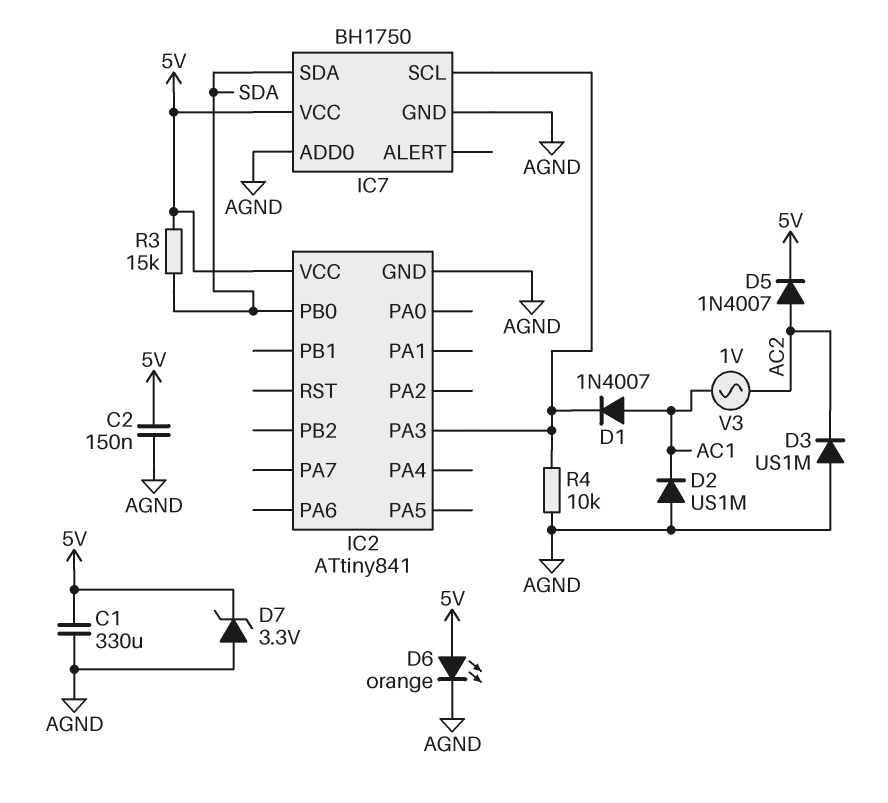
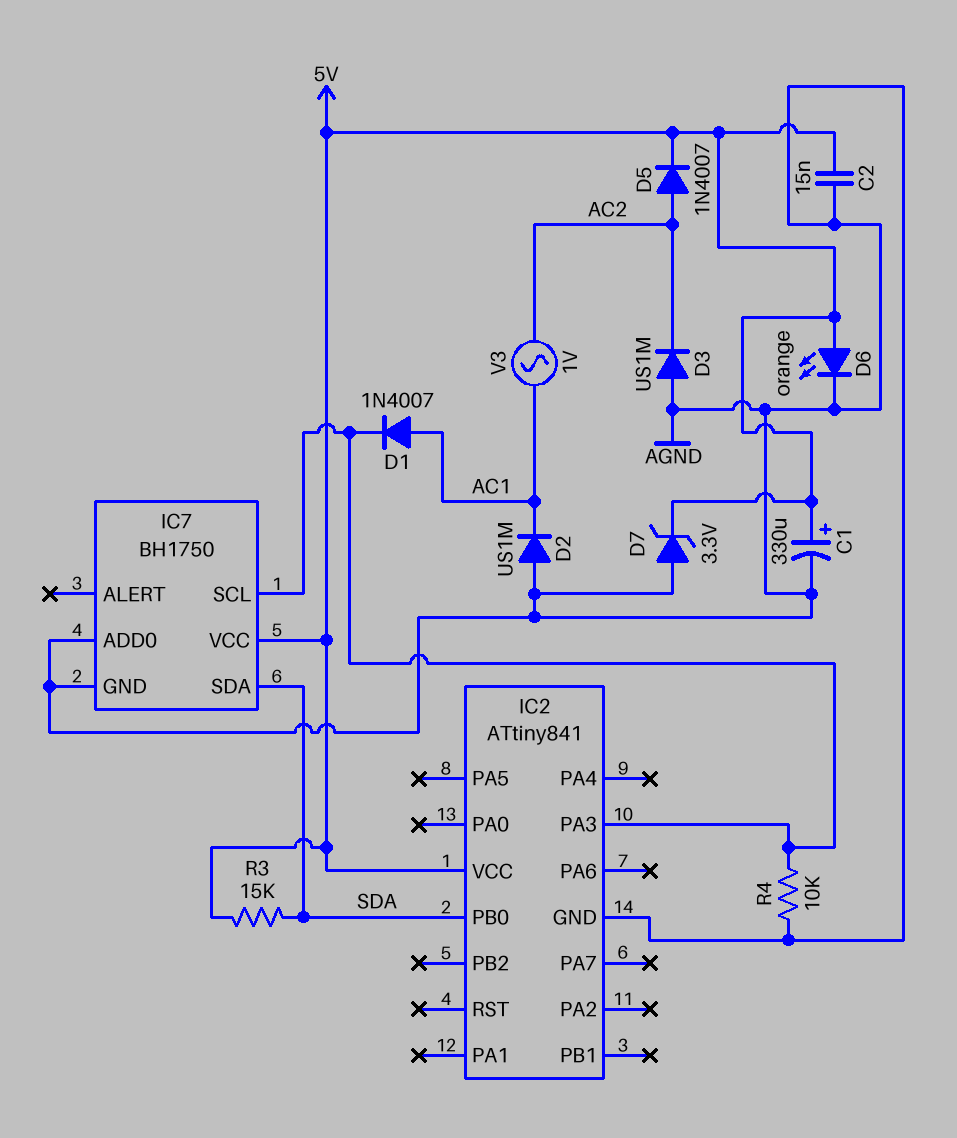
C1: 330uF (5V, AGND) -> 330uF (plus 5V, minus AGND)
C2: 150nF (5V, AGND) -> 15nF (5V, AGND)

